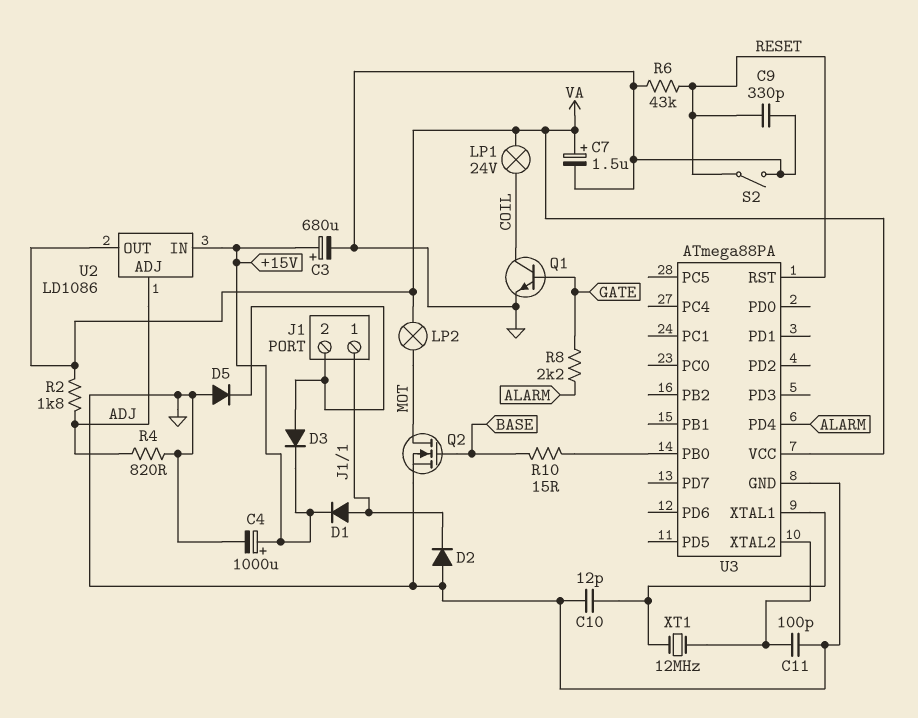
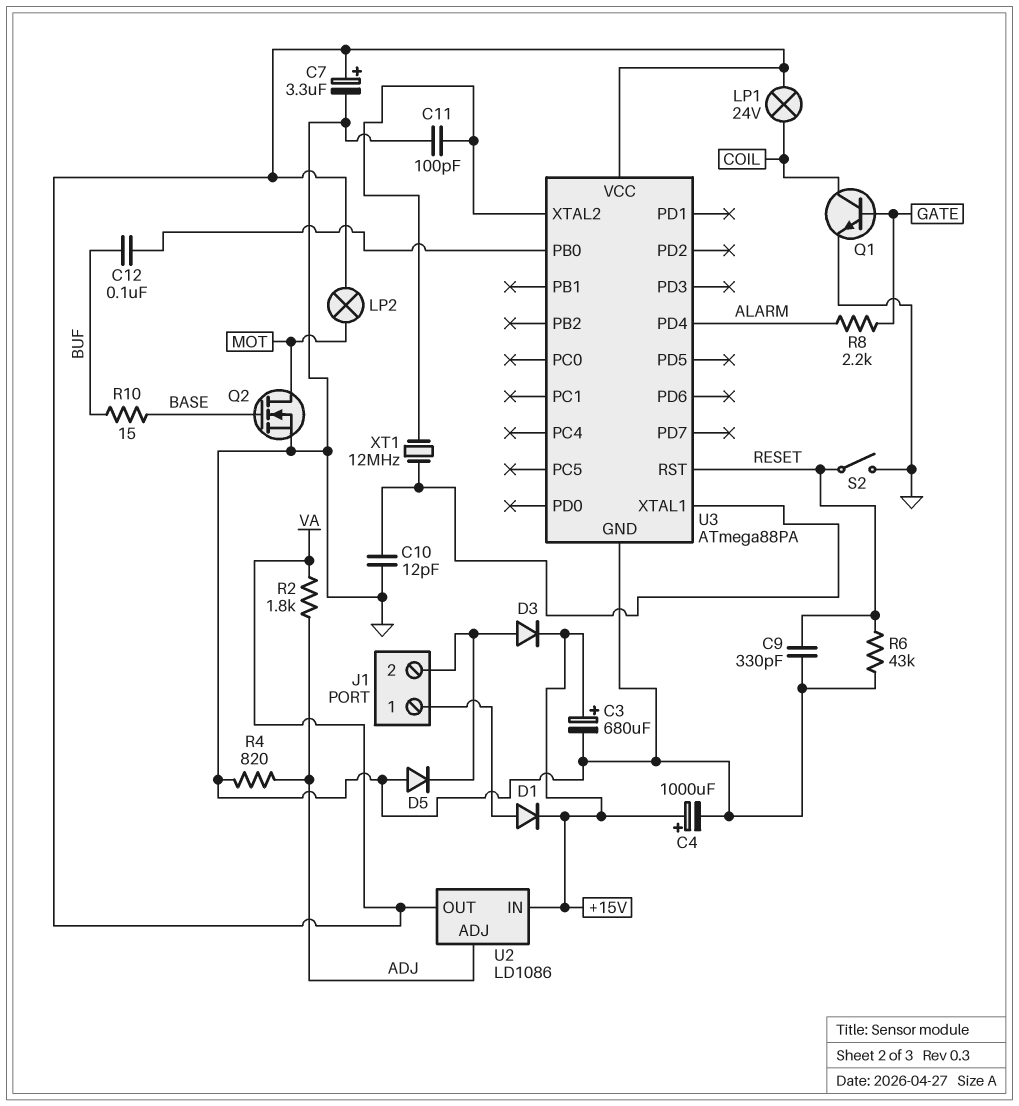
C7: 1.5uF (plus VA, minus GND) -> 3.3uF (plus VA, minus GND)
C12: none -> 100nF (BUF, U3/PB0)
D2: diode (A GND, K J1/1) -> none
R10: 15 (BASE, U3/PB0) -> 15 (BASE, BUF)

